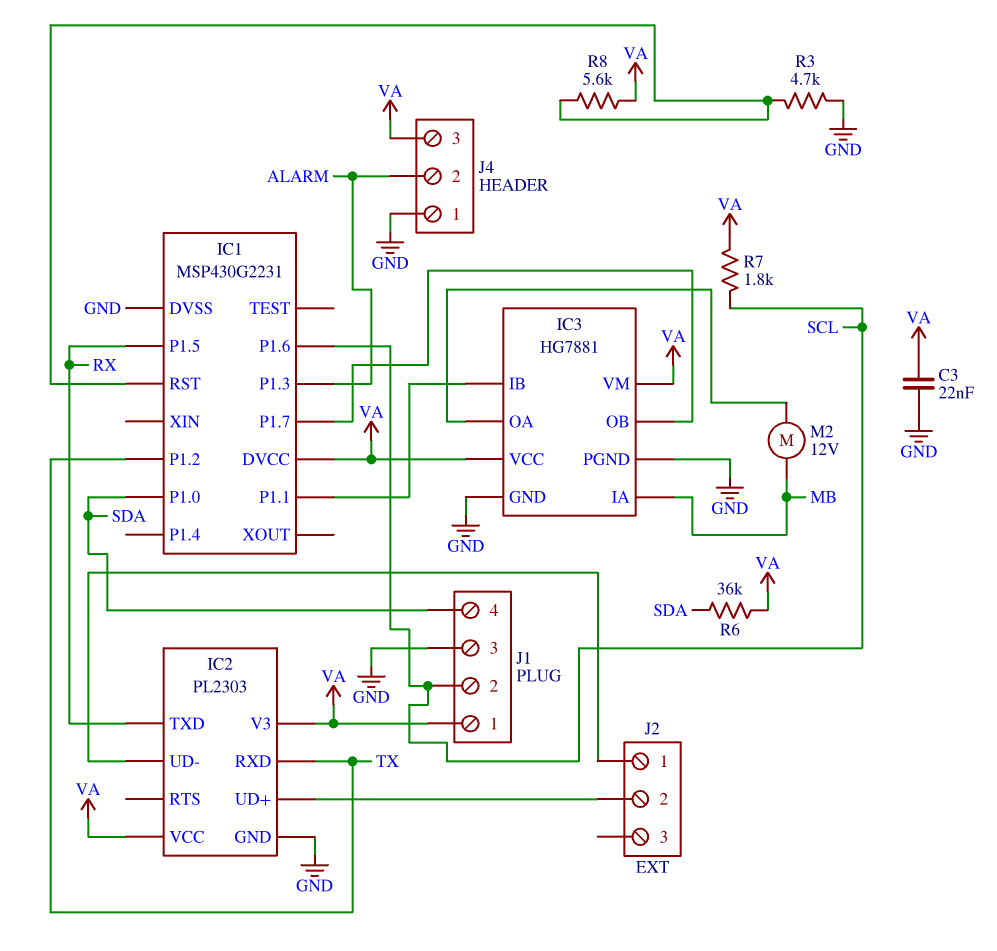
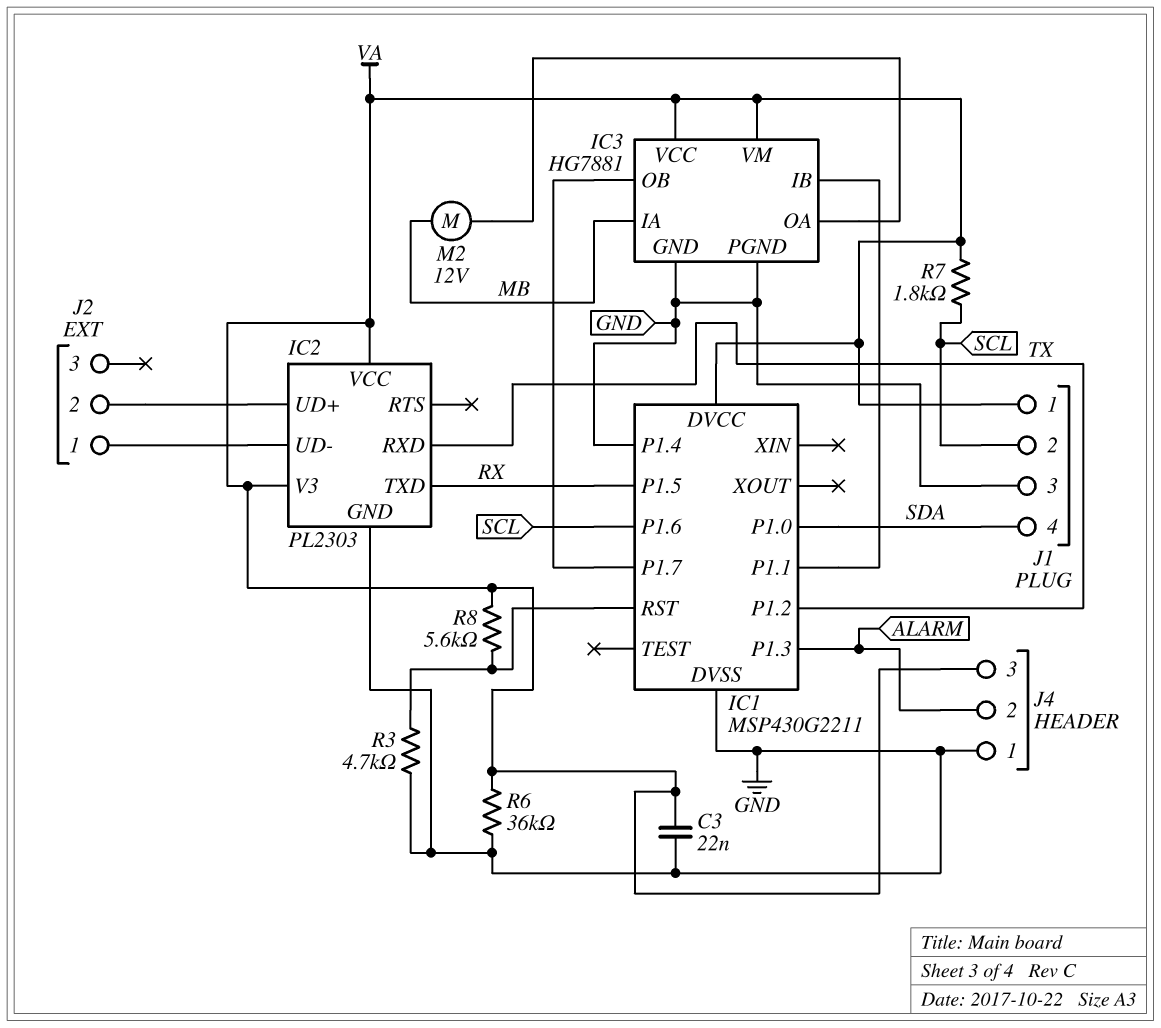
IC1: MSP430G2231 -> MSP430G2211
IC1 pin P1.4: none -> GND
R6: 36k (SDA, VA) -> 36k (GND, VA)

